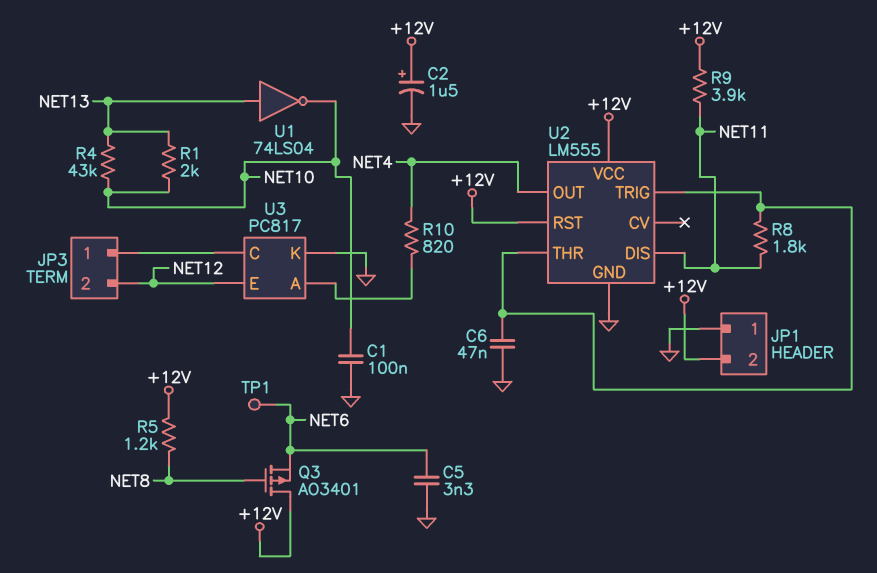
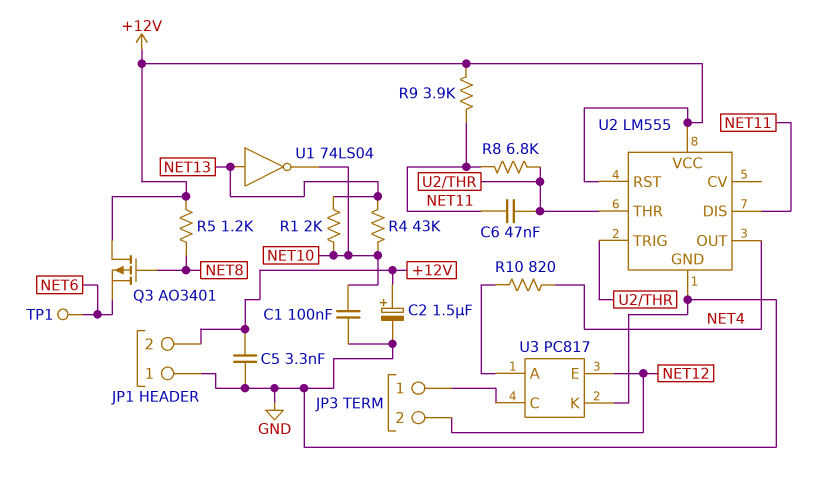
C5: 3.3nF (GND, NET6) -> 3.3nF (+12V, GND)
C6: 47nF (GND, U2/THR) -> 47nF (NET11, U2/THR)
R8: 1.8k (NET11, U2/THR) -> 6.8k (NET11, U2/THR)

